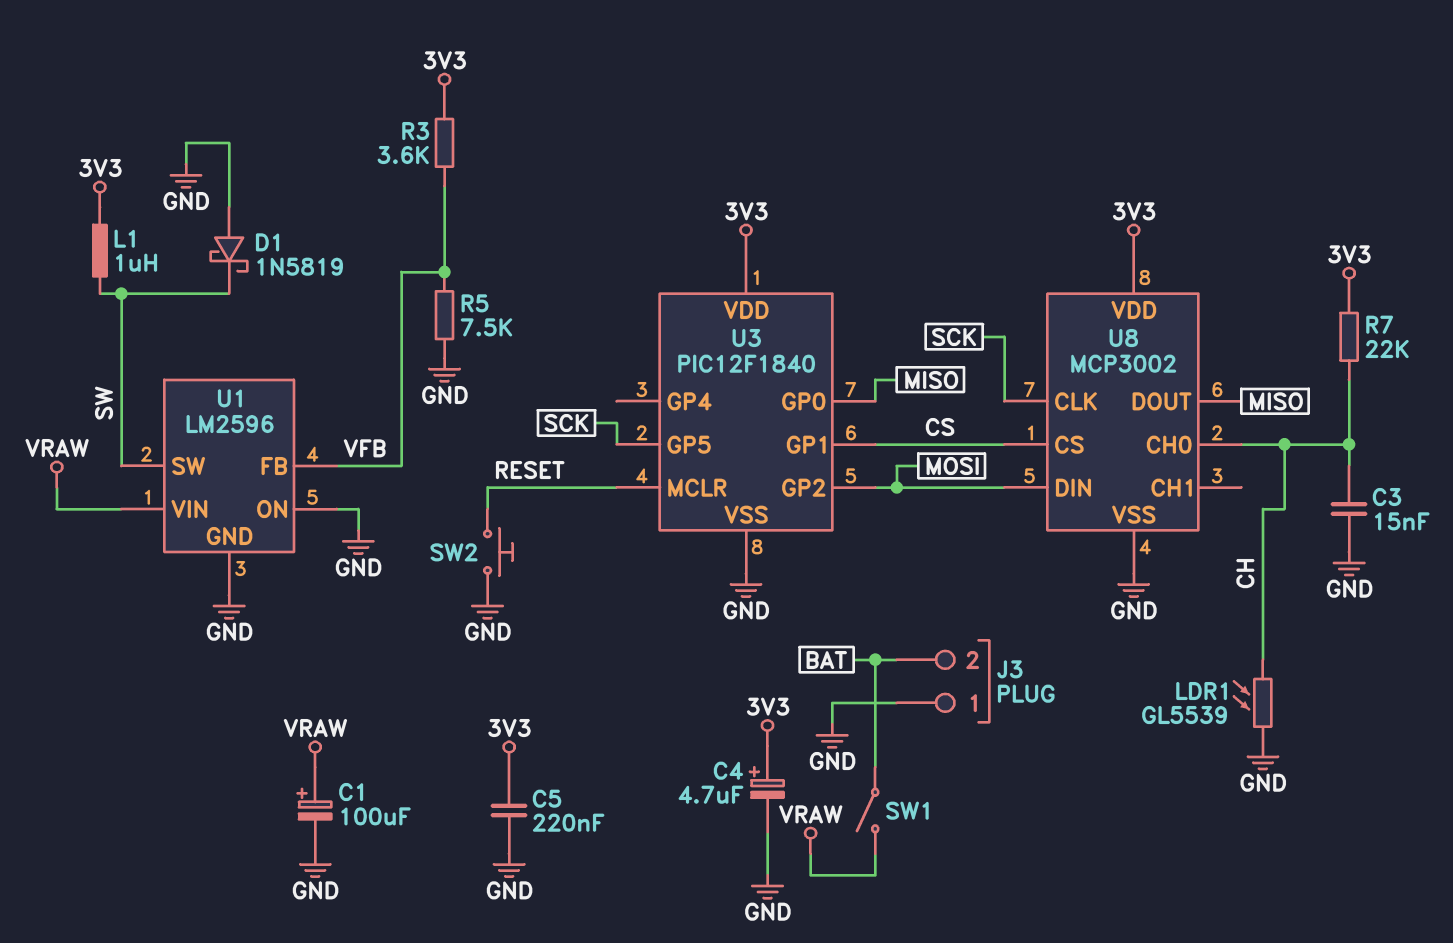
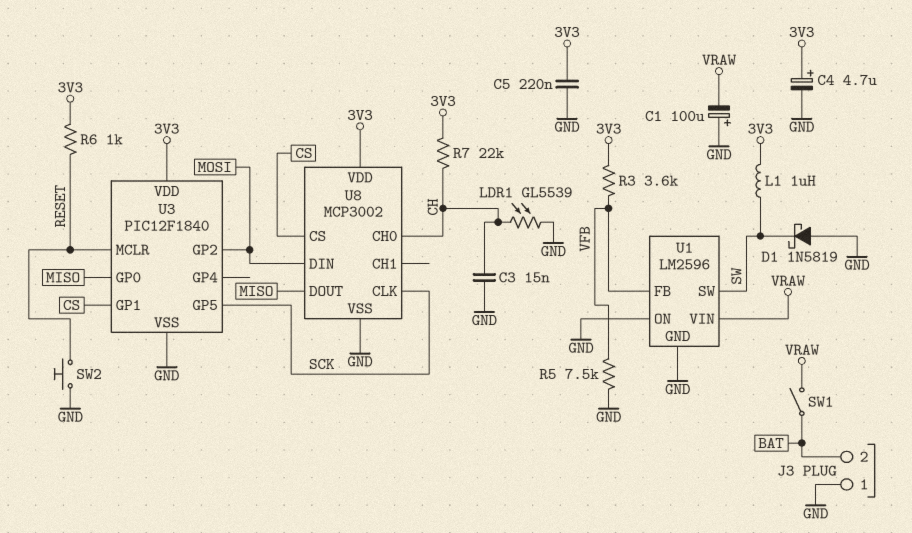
C1: 100uF (plus VRAW, minus GND) -> 100uF (plus GND, minus VRAW)
R6: none -> 1k (3V3, RESET)

